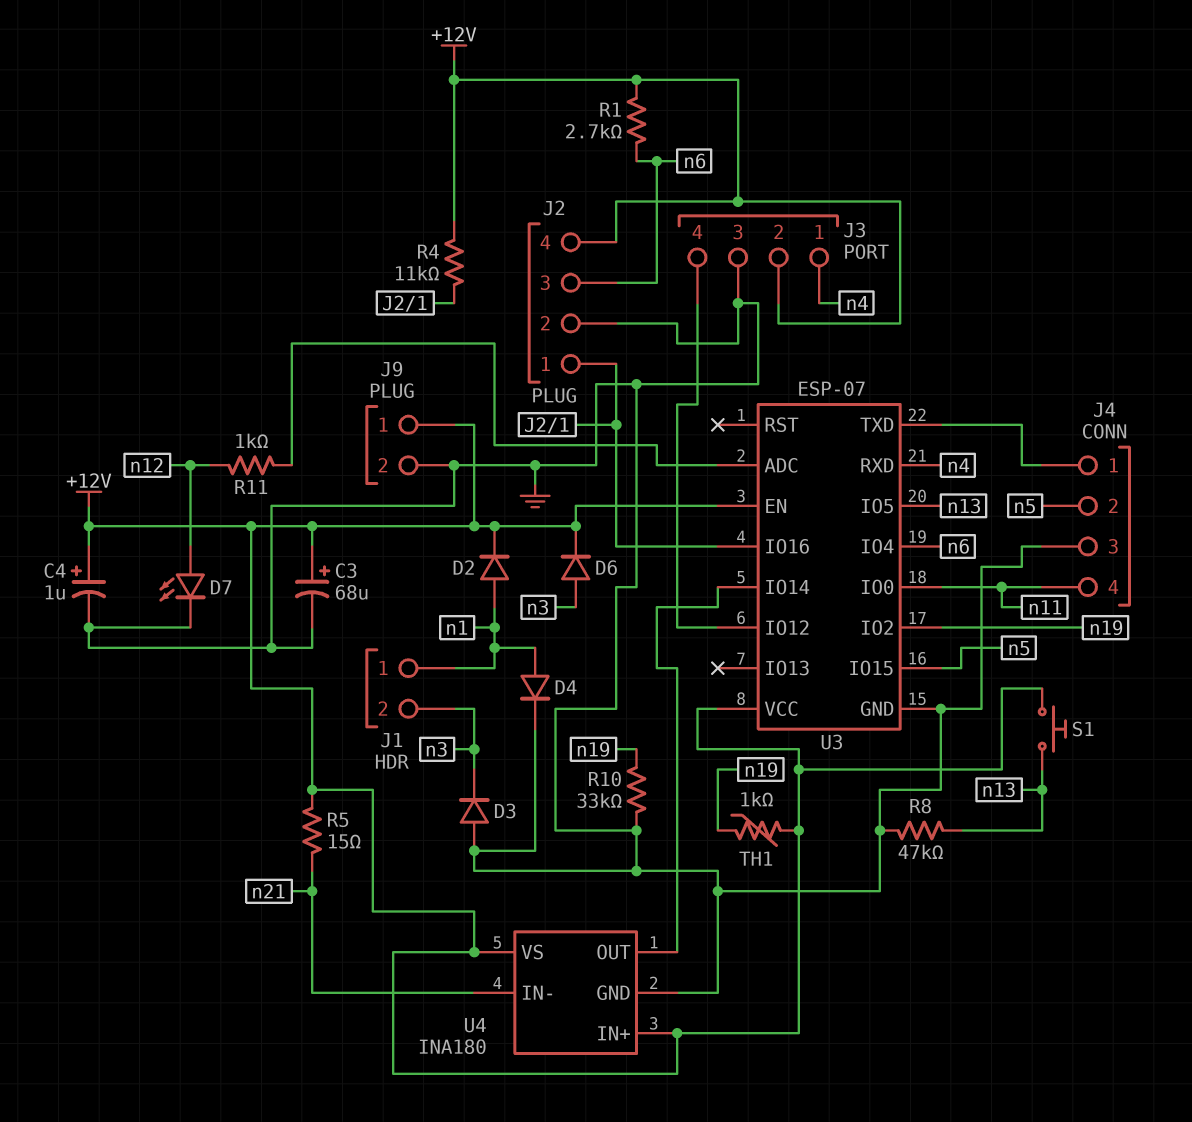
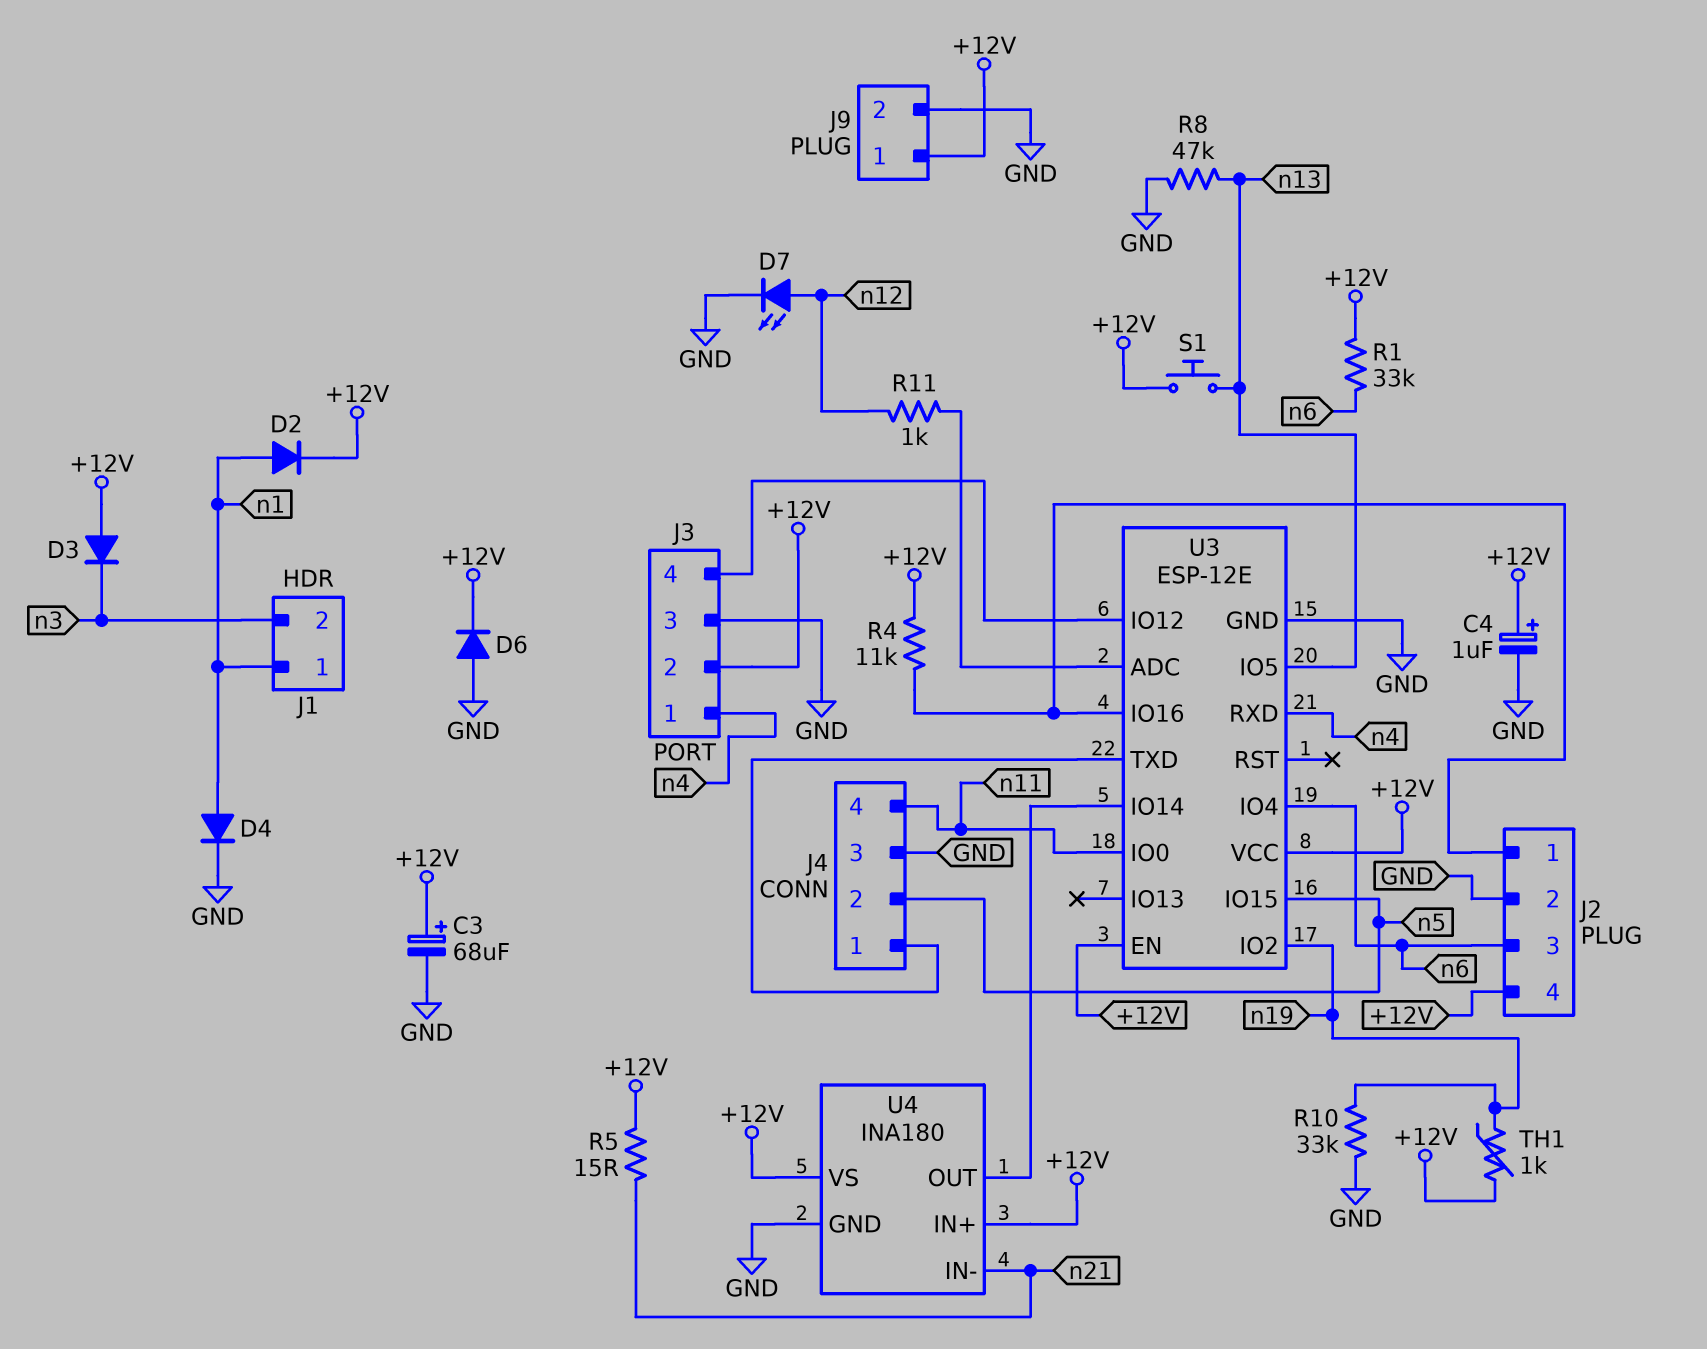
D3: diode (A GND, K n3) -> diode (A +12V, K n3)
D6: diode (A n3, K +12V) -> diode (A GND, K +12V)
R1: 2.7k (+12V, n6) -> 33k (+12V, n6)
U3: ESP-07 -> ESP-12E

